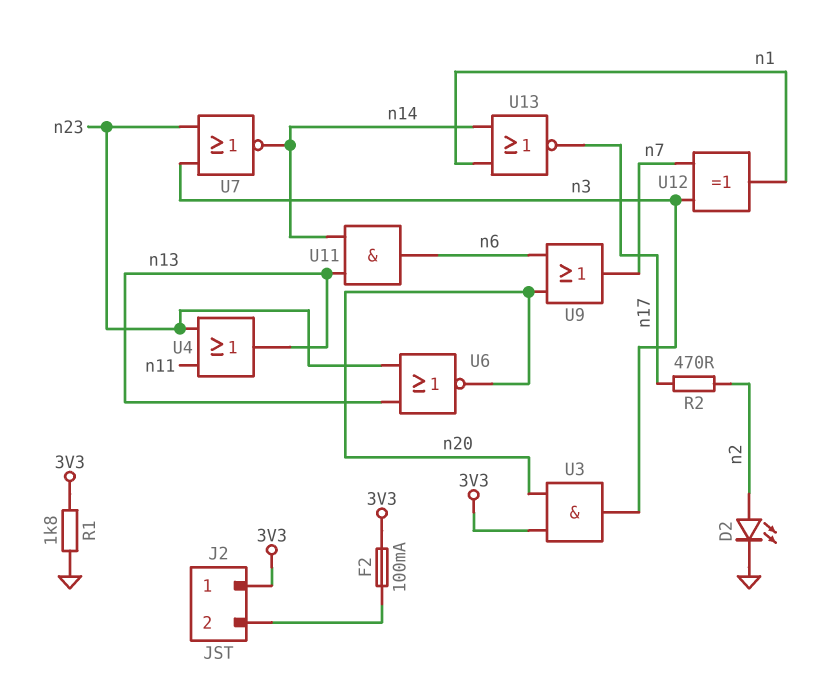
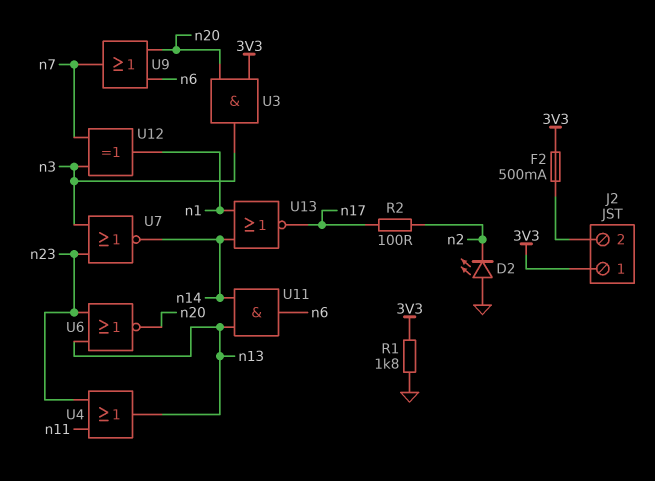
D2: LED (A n2, K GND) -> LED (A GND, K n2)
F2: 100mA (3V3, J2/2) -> 500mA (3V3, J2/2)
R2: 470 (n2, n17) -> 100 (n2, n17)

